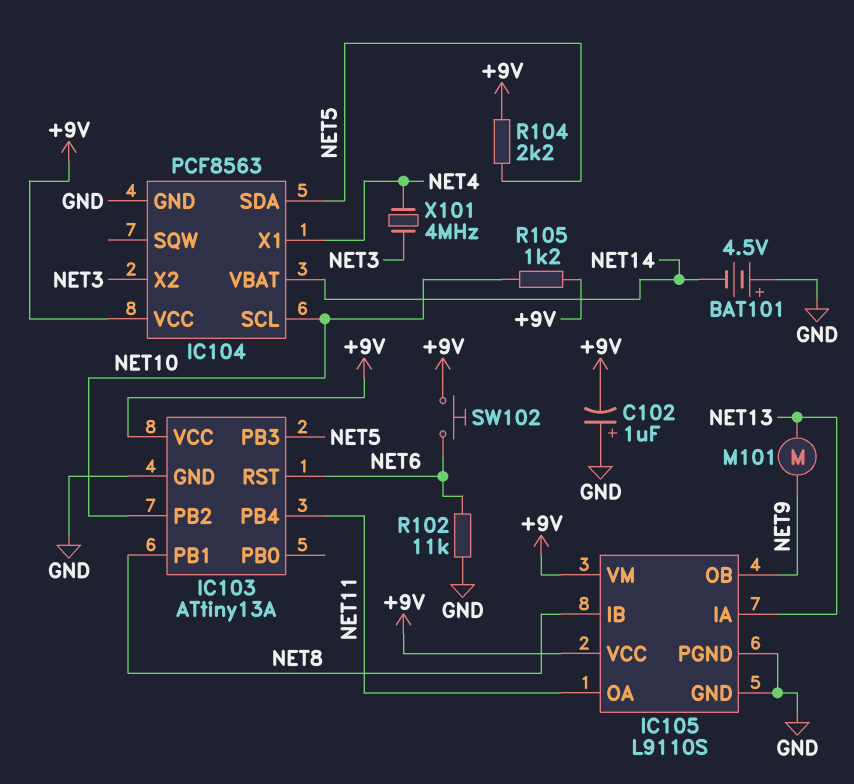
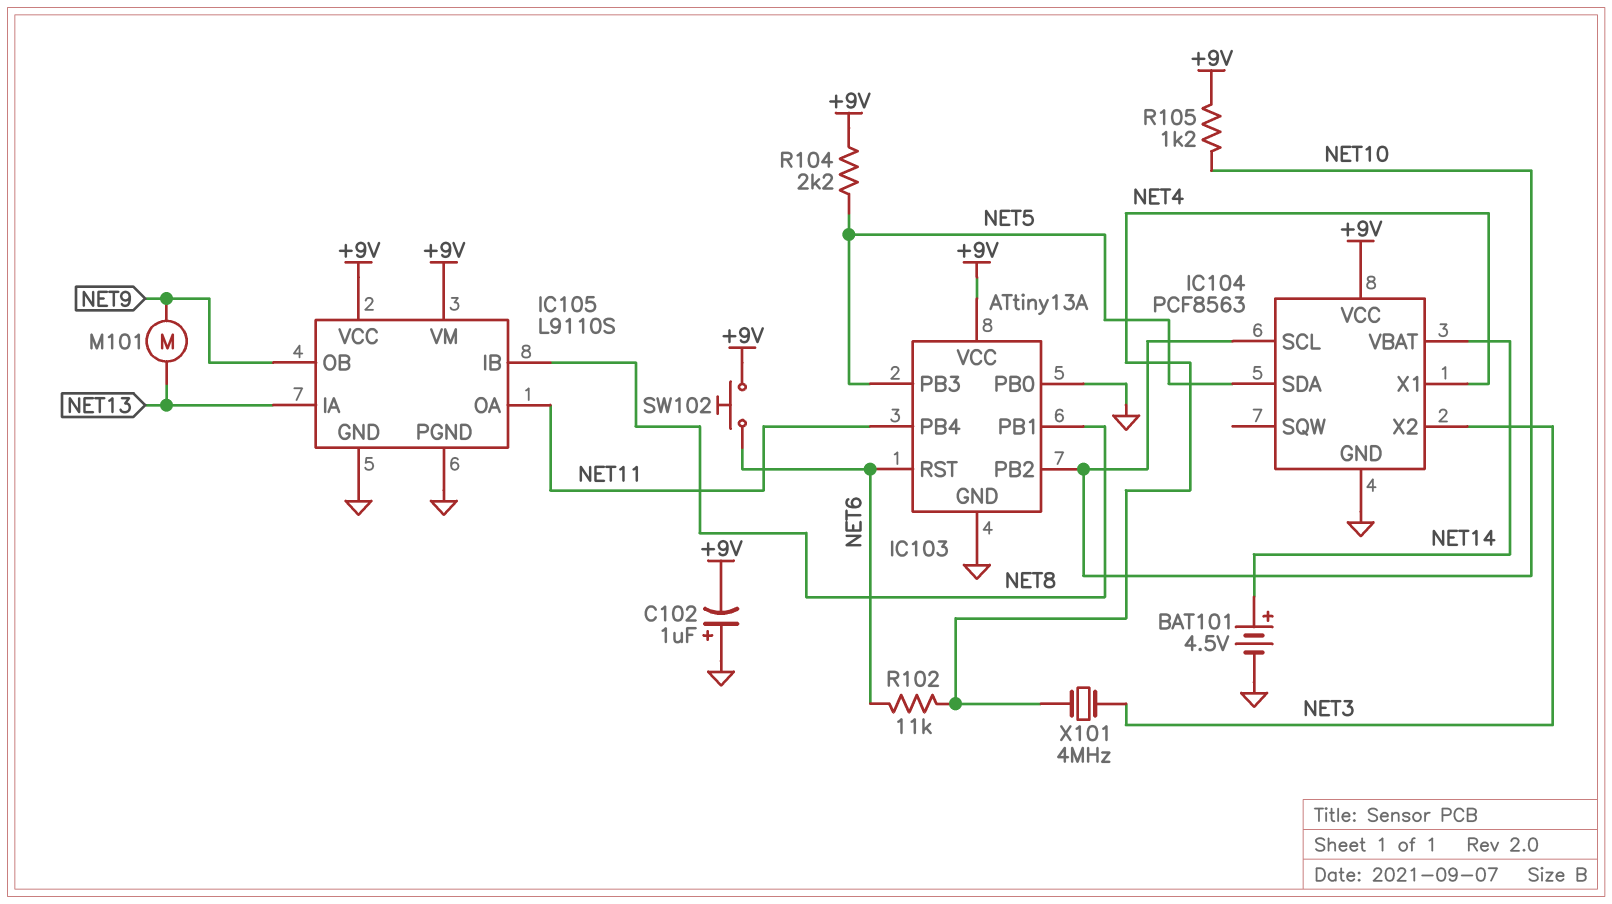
BAT101: 4.5V (plus GND, minus NET14) -> 4.5V (plus NET14, minus GND)
IC103 pin PB0: none -> GND
R102: 11k (GND, NET6) -> 11k (NET4, NET6)

